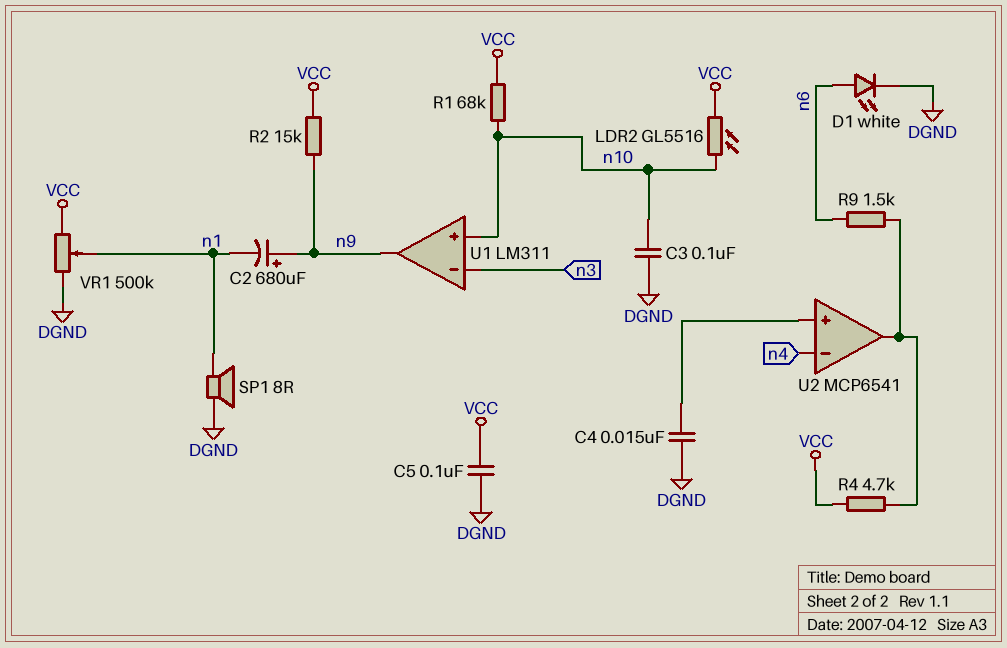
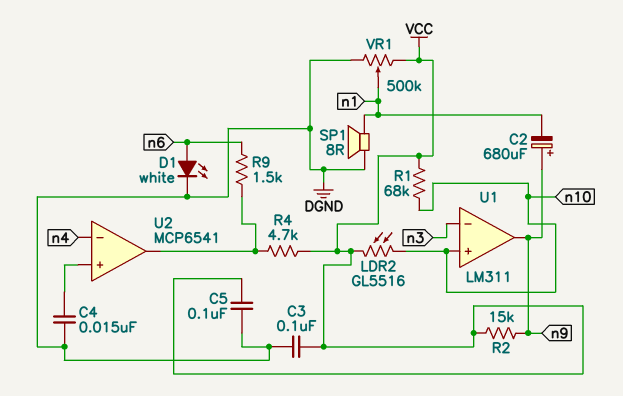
C3: 100nF (DGND, n10) -> 100nF (DGND, VCC)

